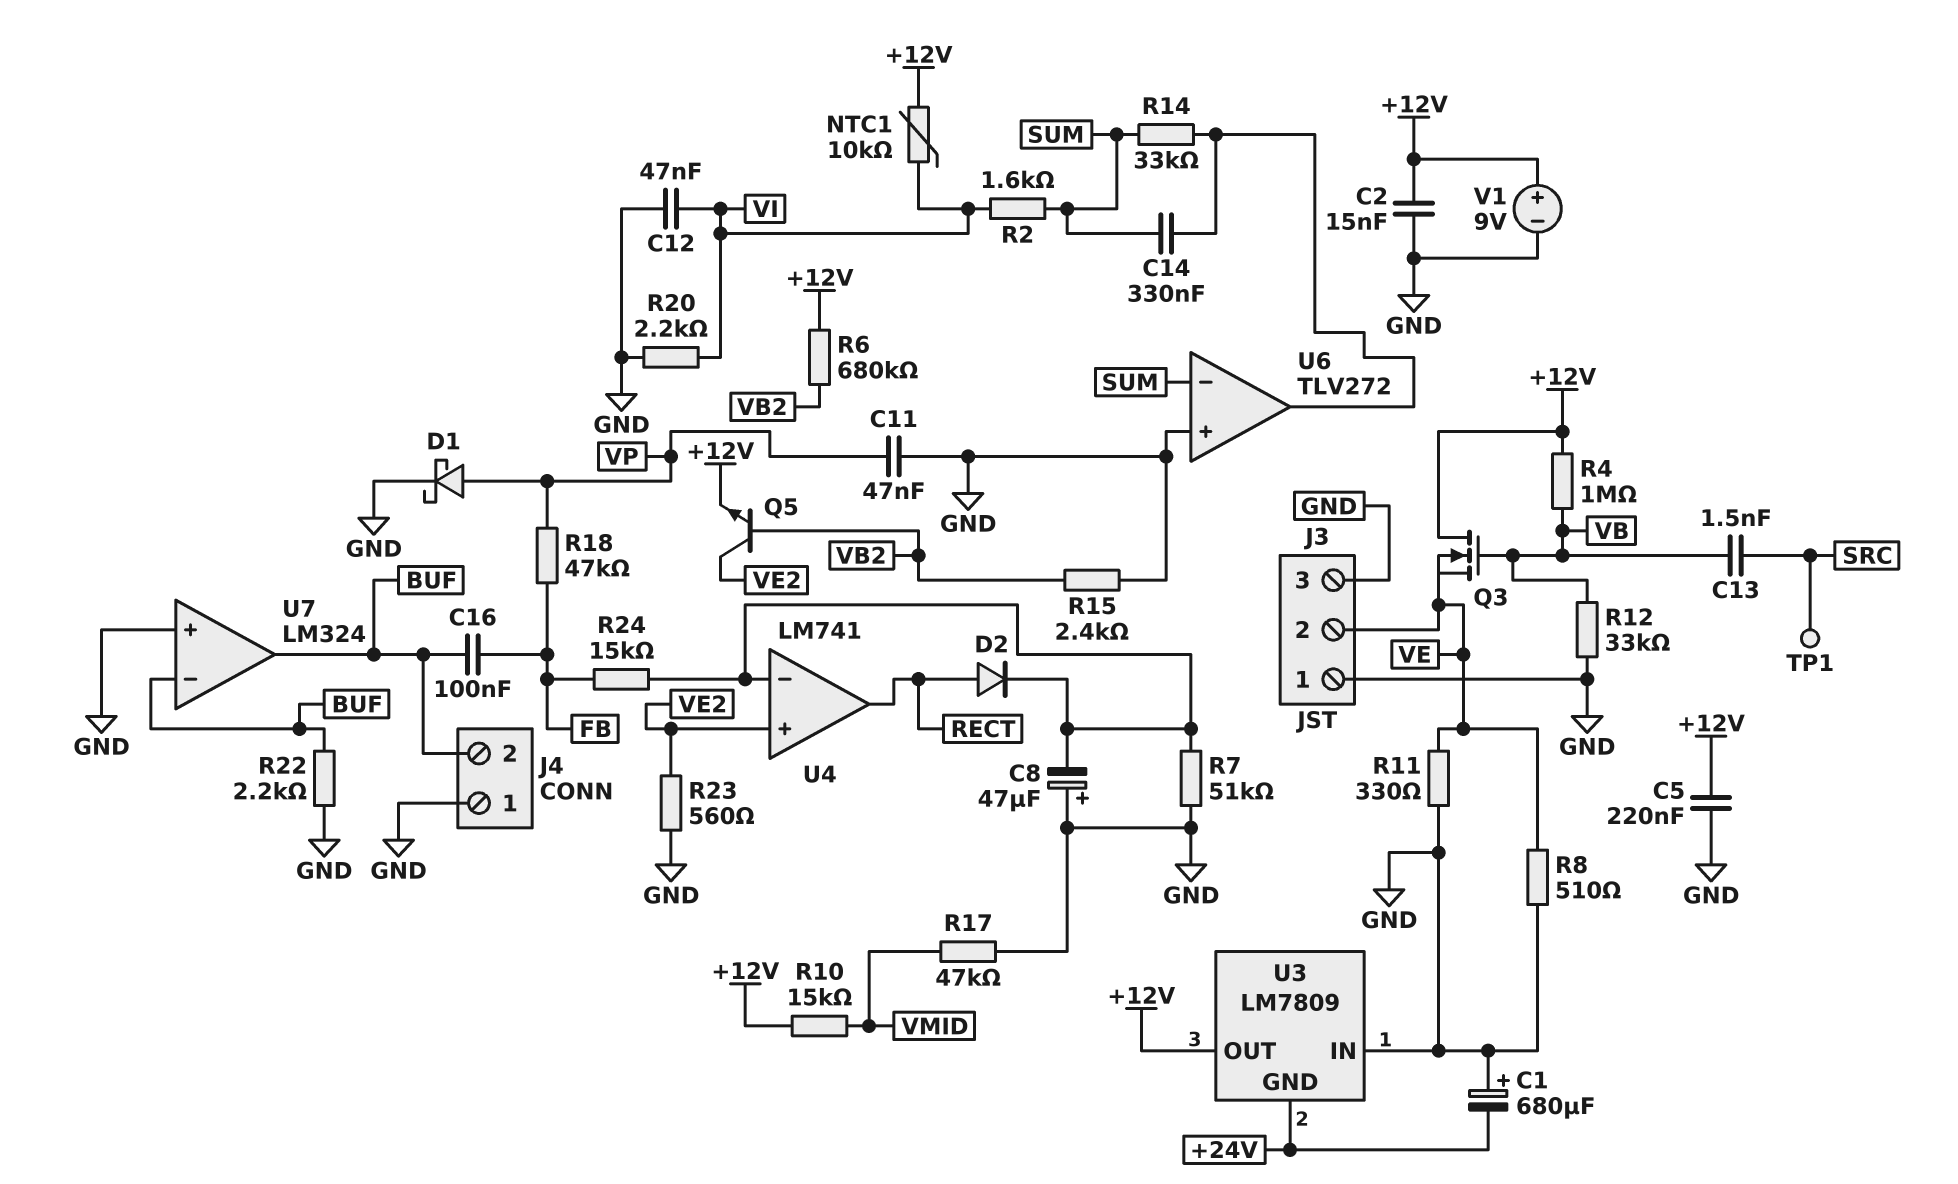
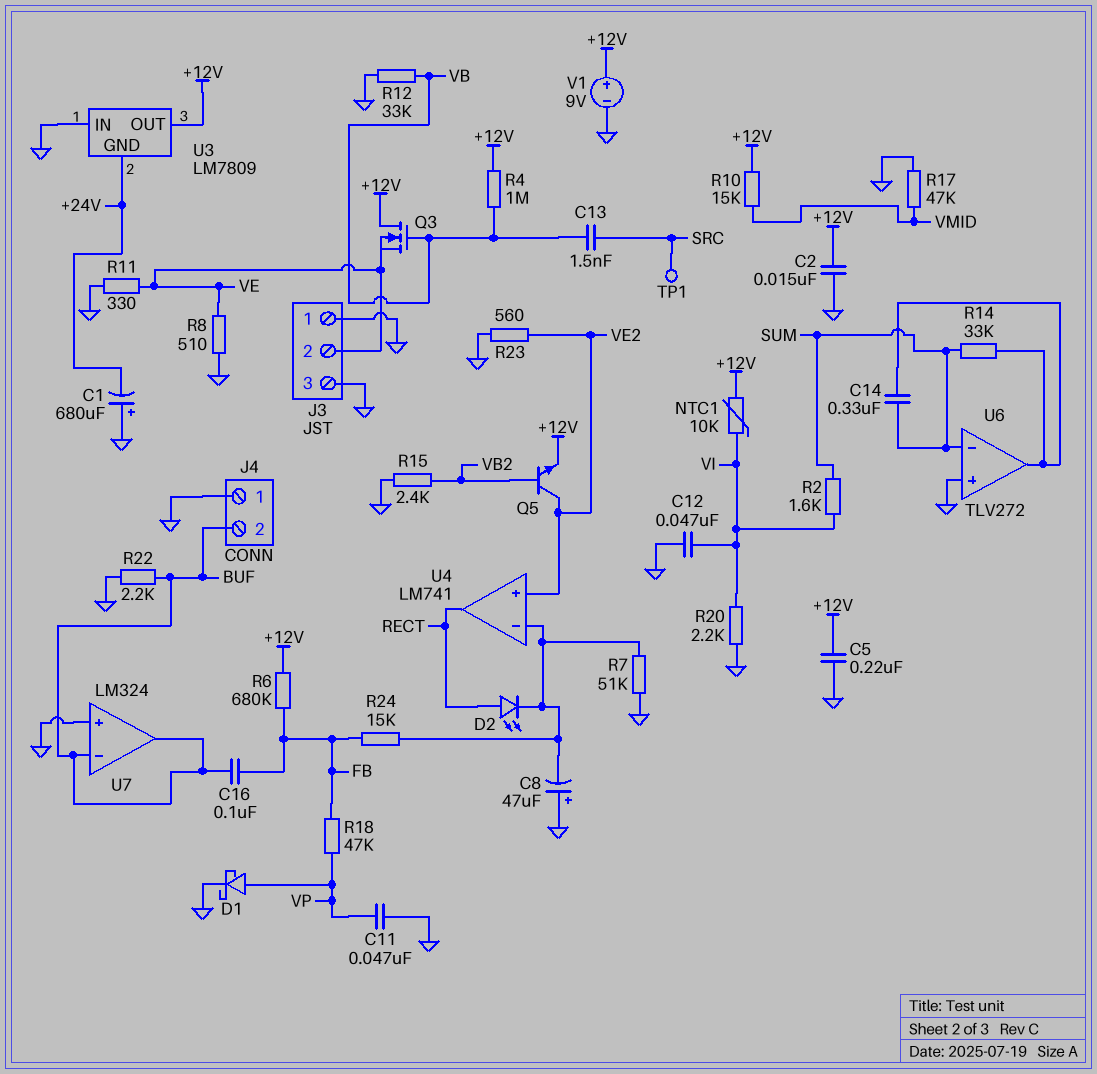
D2: diode (A RECT, K U4/in-) -> LED (A RECT, K U4/in-)
R6: 680k (+12V, VB2) -> 680k (+12V, FB)

